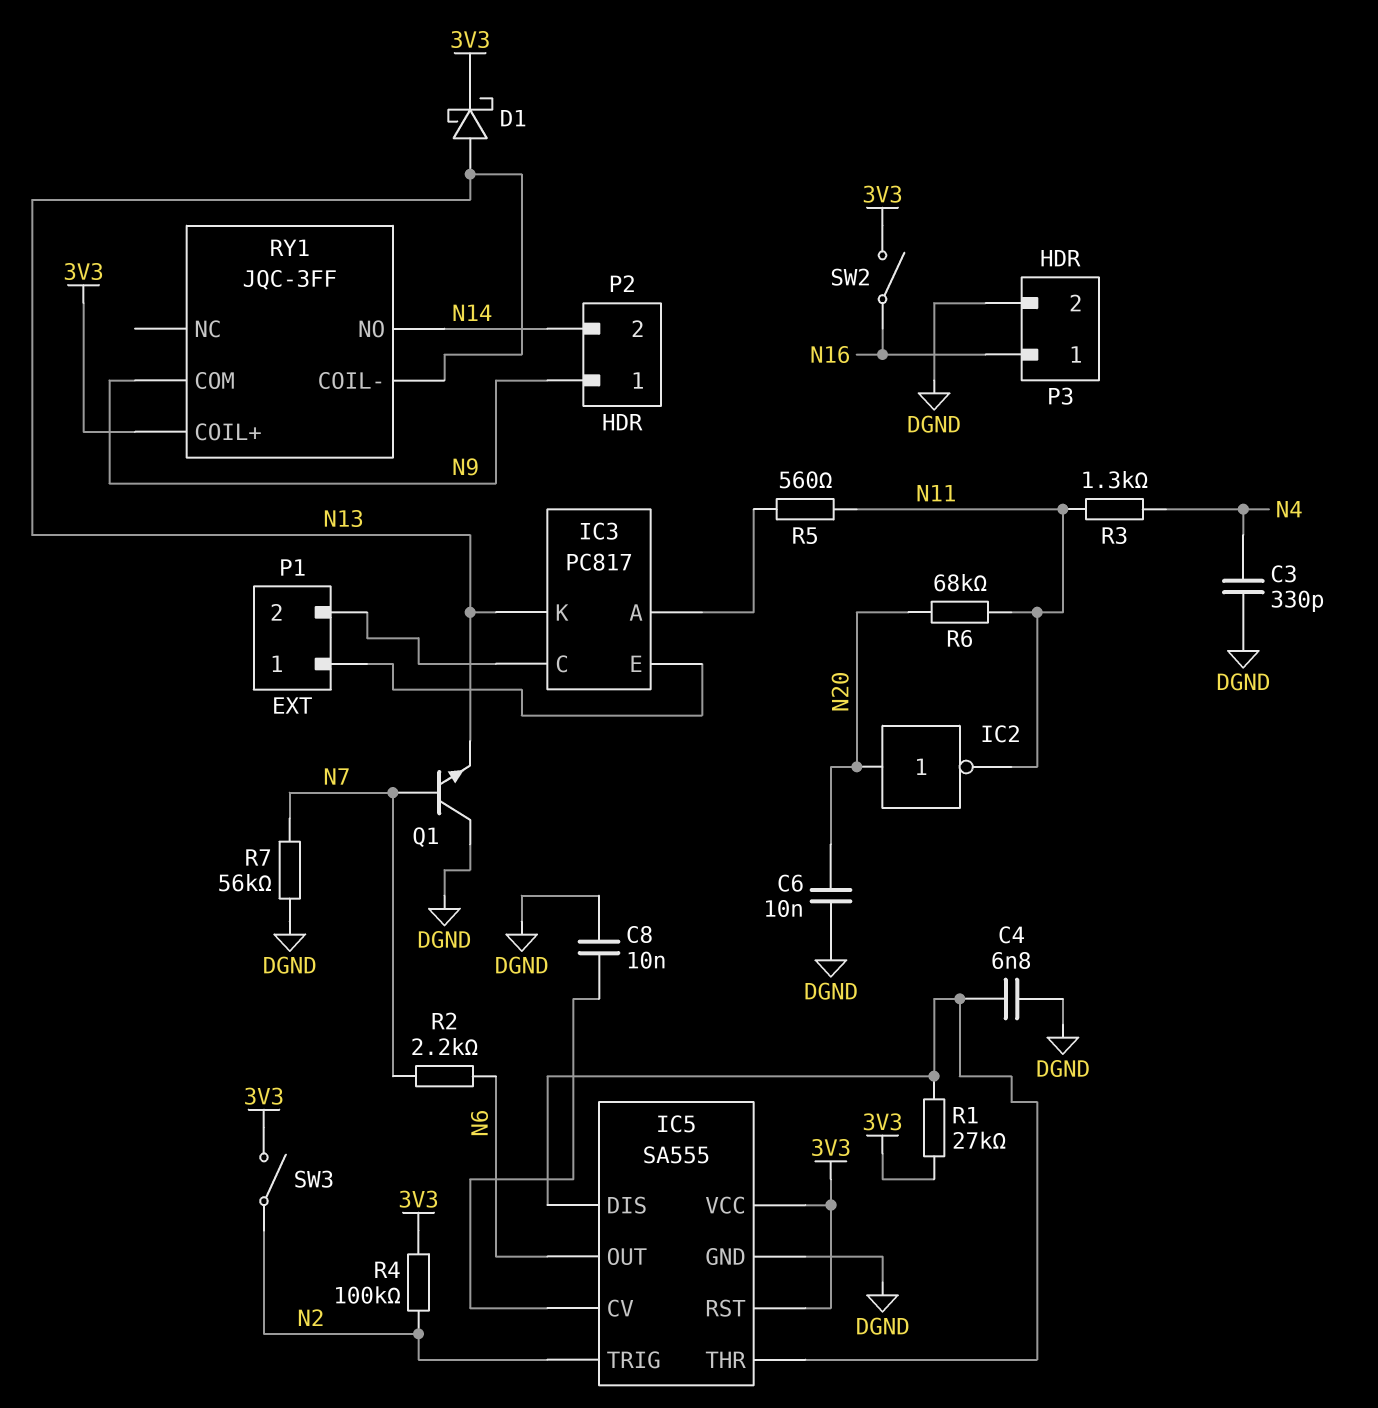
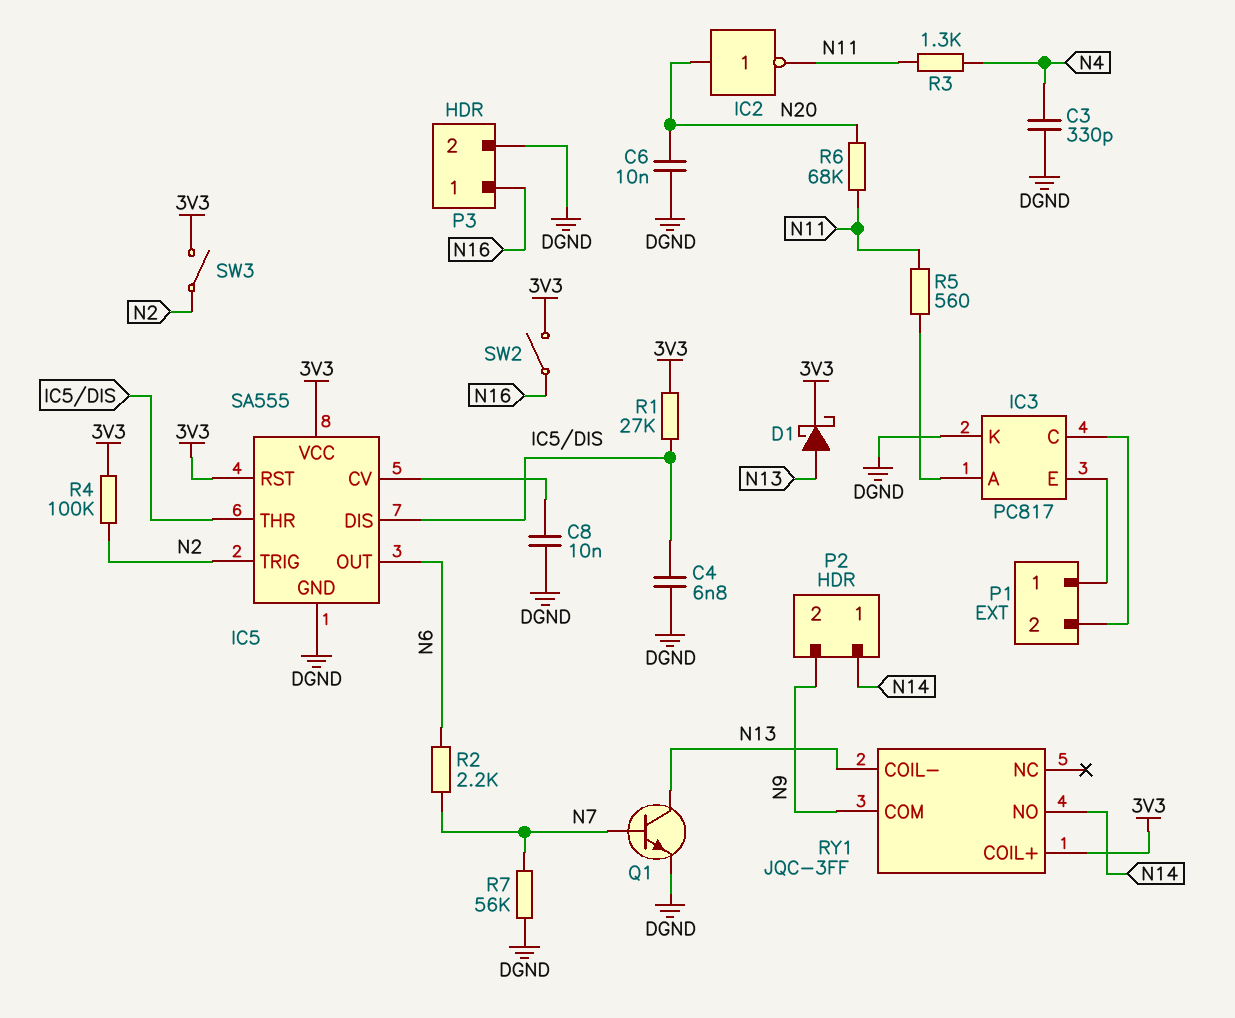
IC3 pin K: N13 -> DGND
P2 pin 1: N9 -> N14
P2 pin 2: N14 -> N9
Q1: NPN (B N7, C DGND, E N13) -> NPN (B N7, C N13, E DGND)

